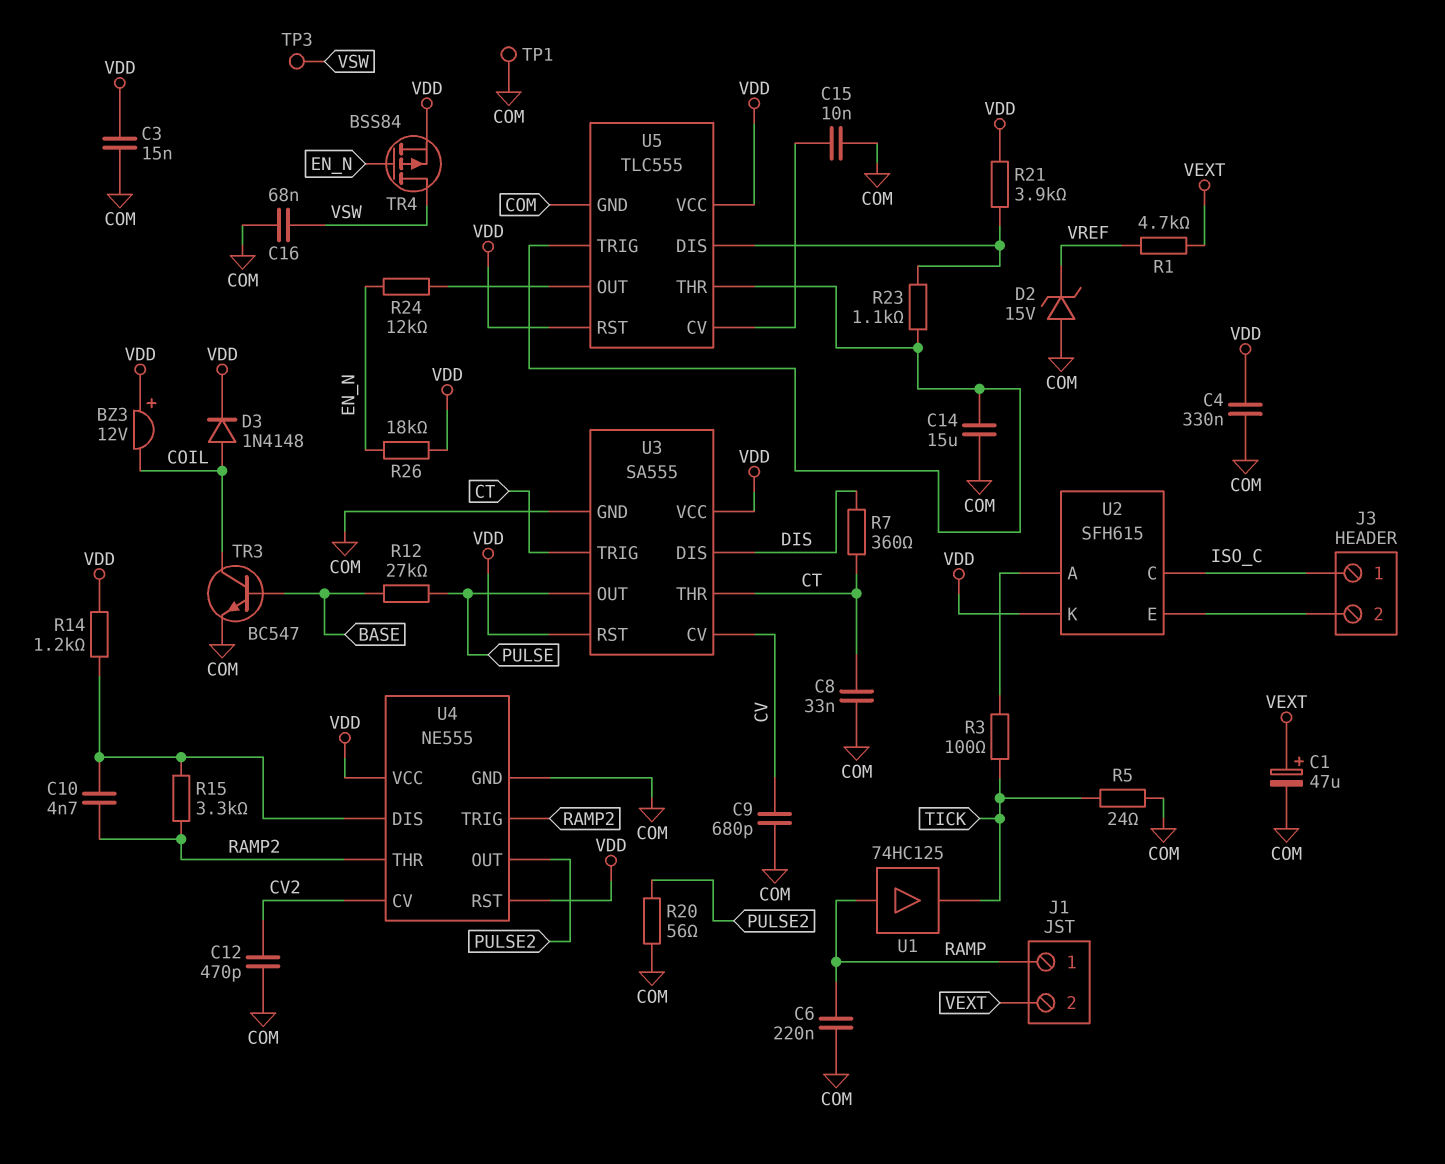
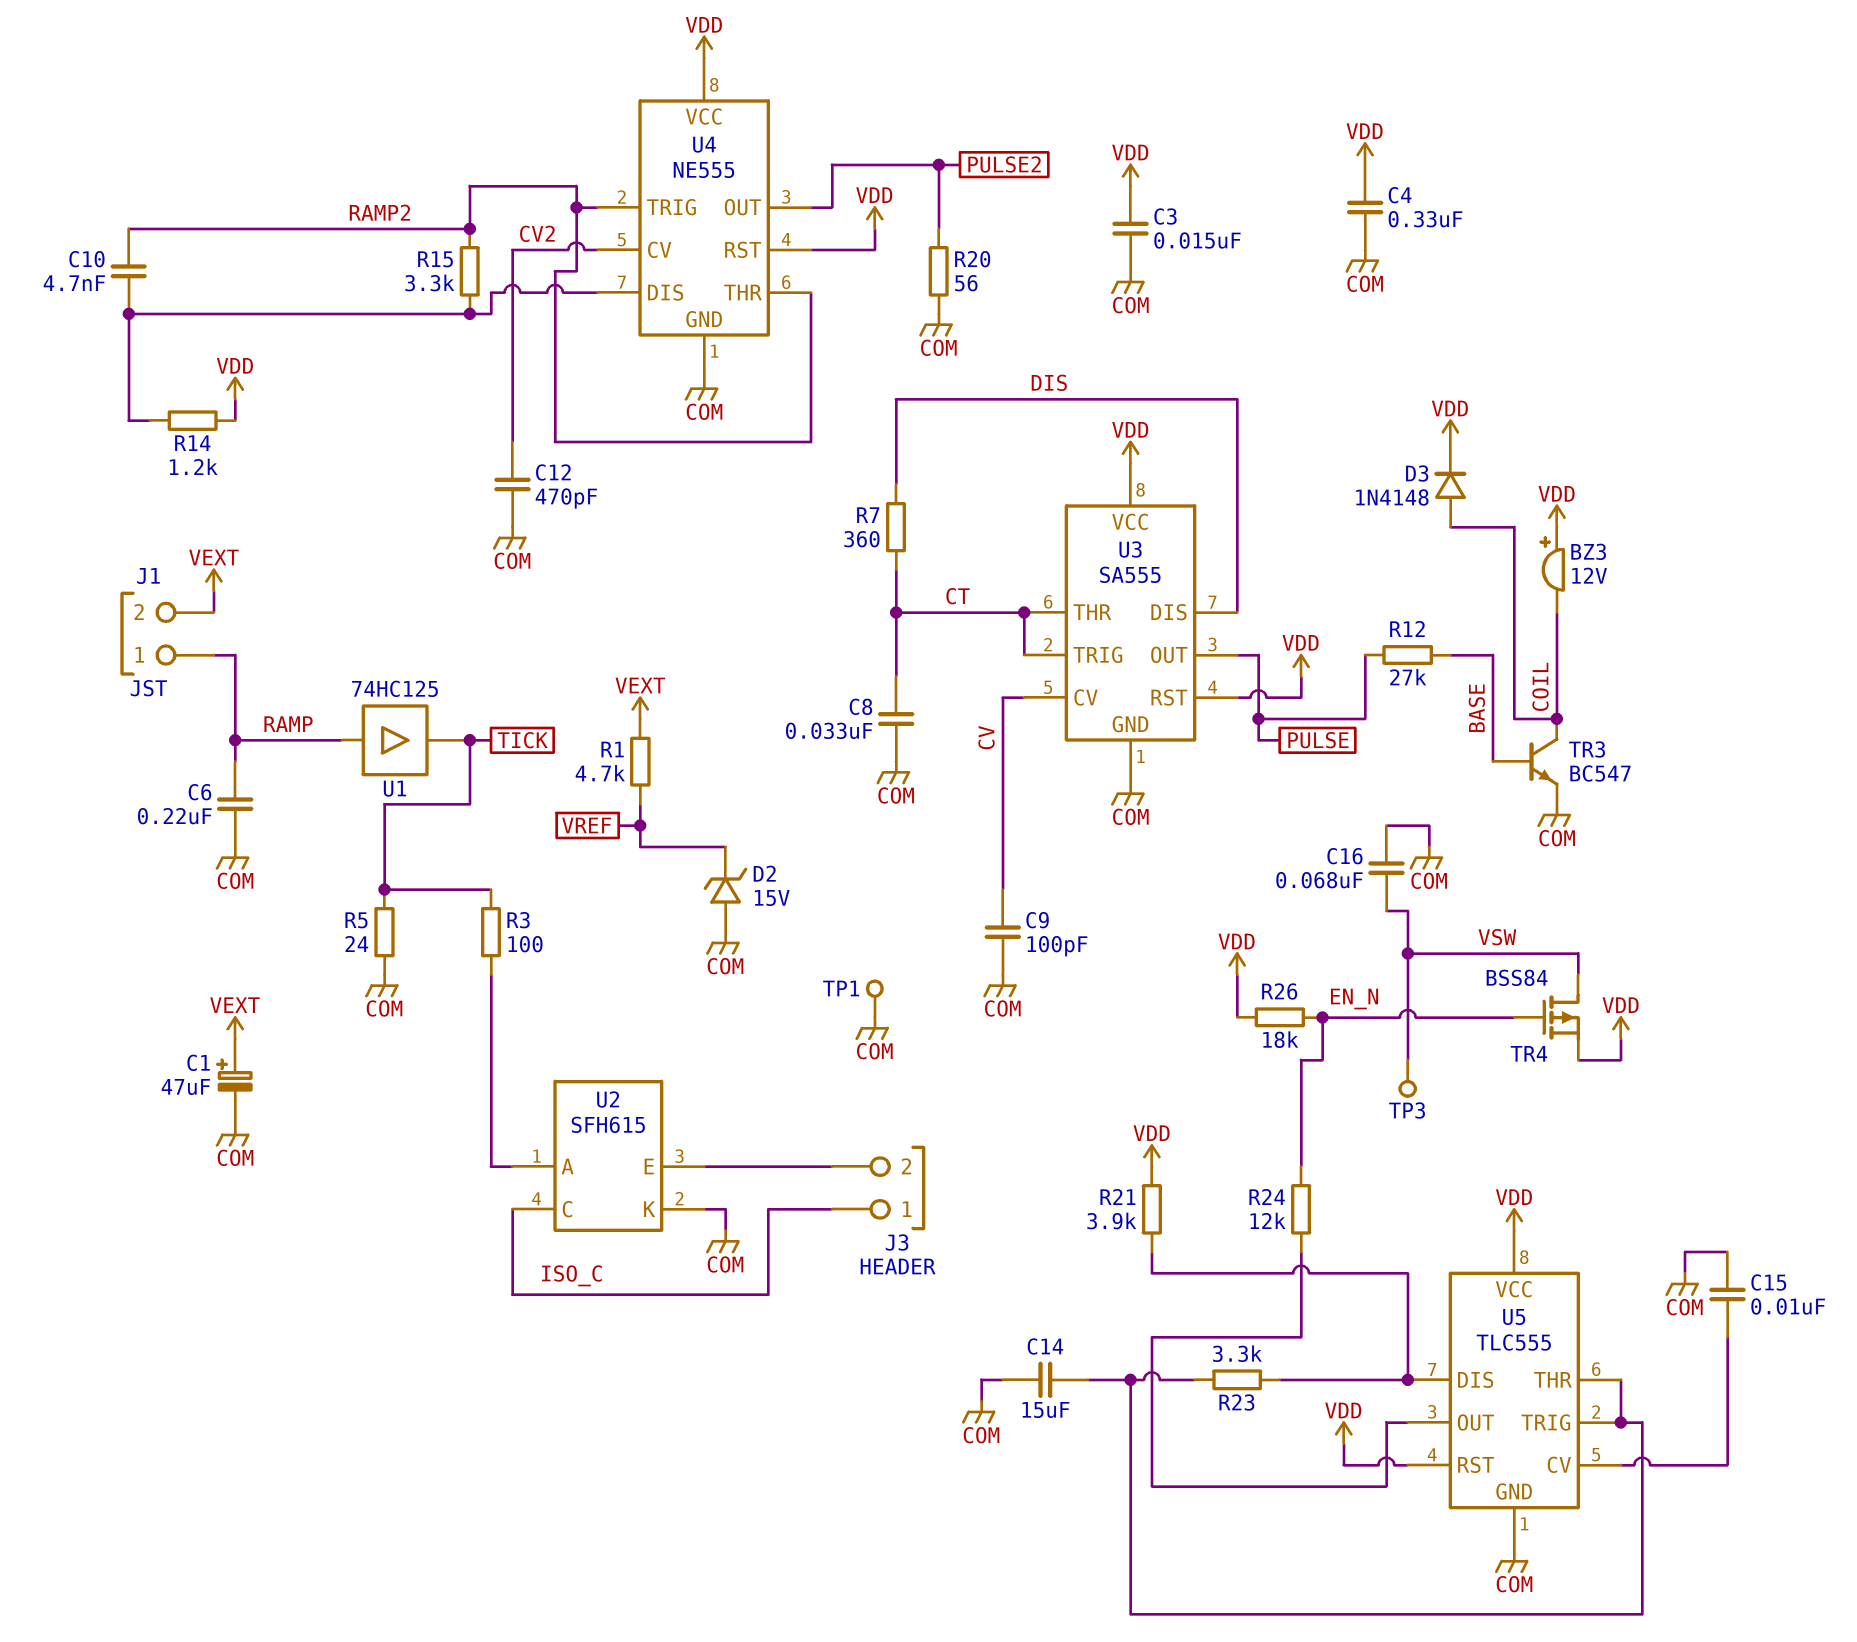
C9: 680pF (COM, CV) -> 100pF (COM, CV)
R23: 1.1k (U5/DIS, U5/THR) -> 3.3k (U5/DIS, U5/THR)
U2 pin K: VDD -> COM

